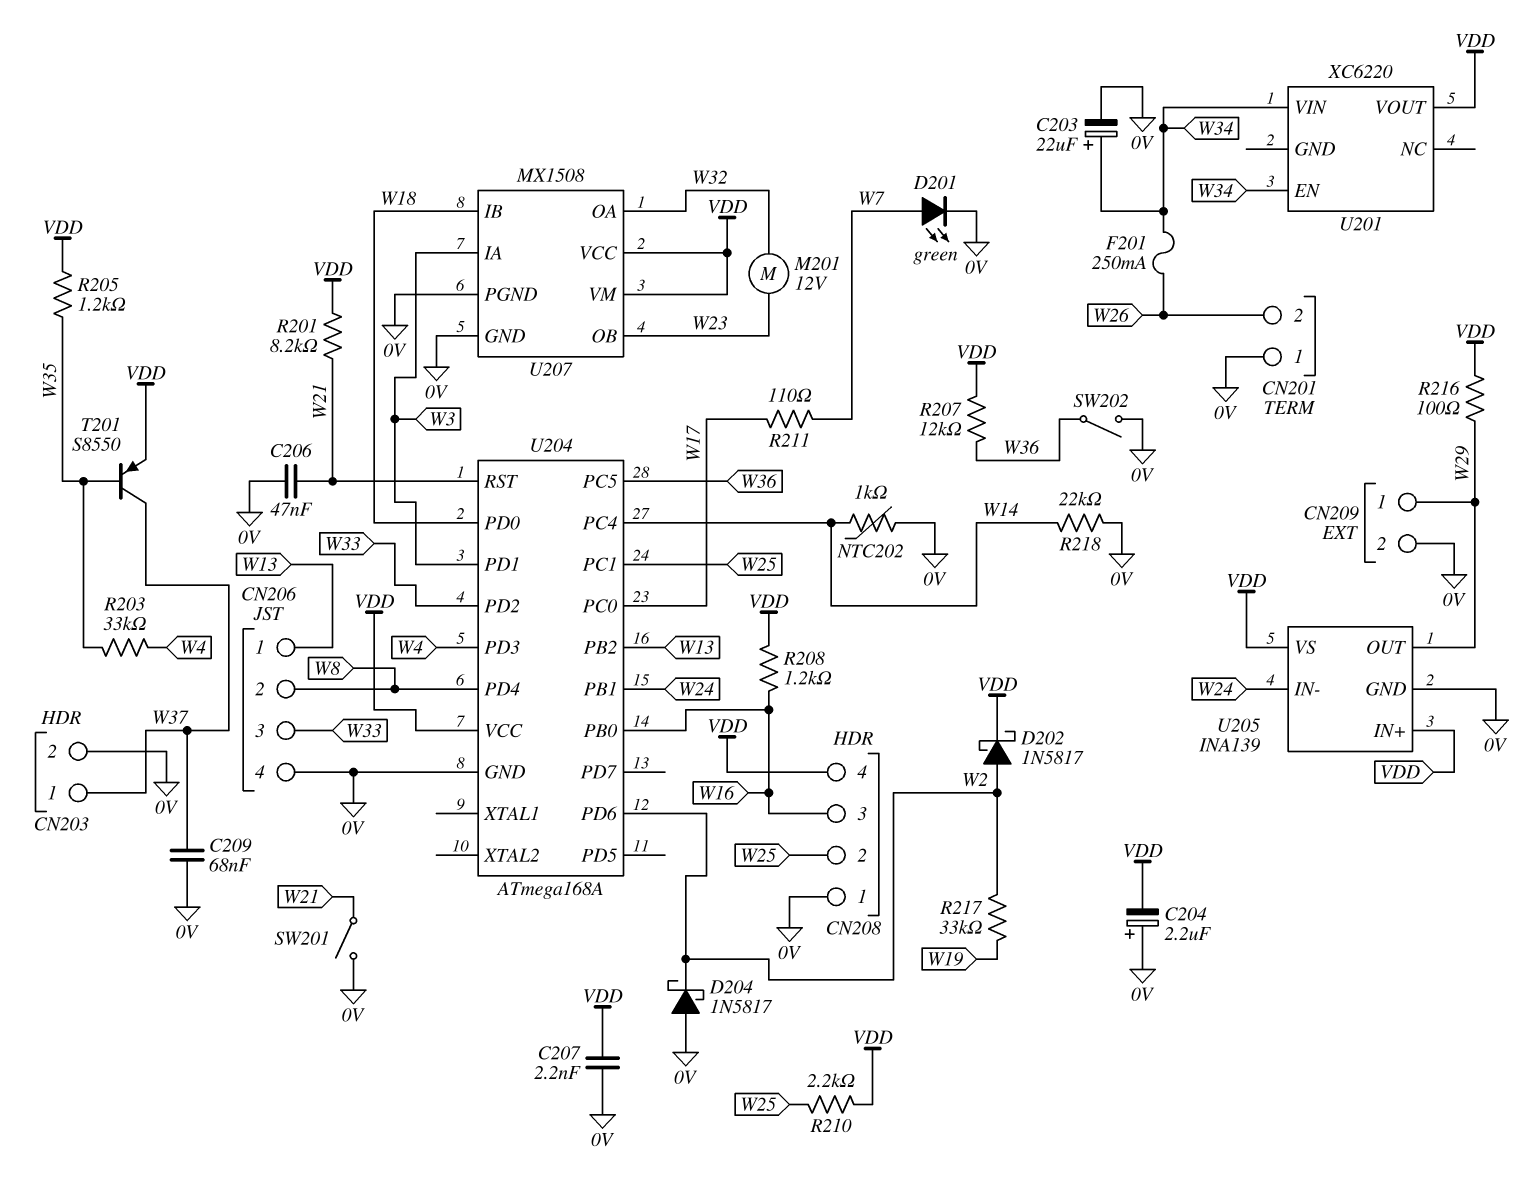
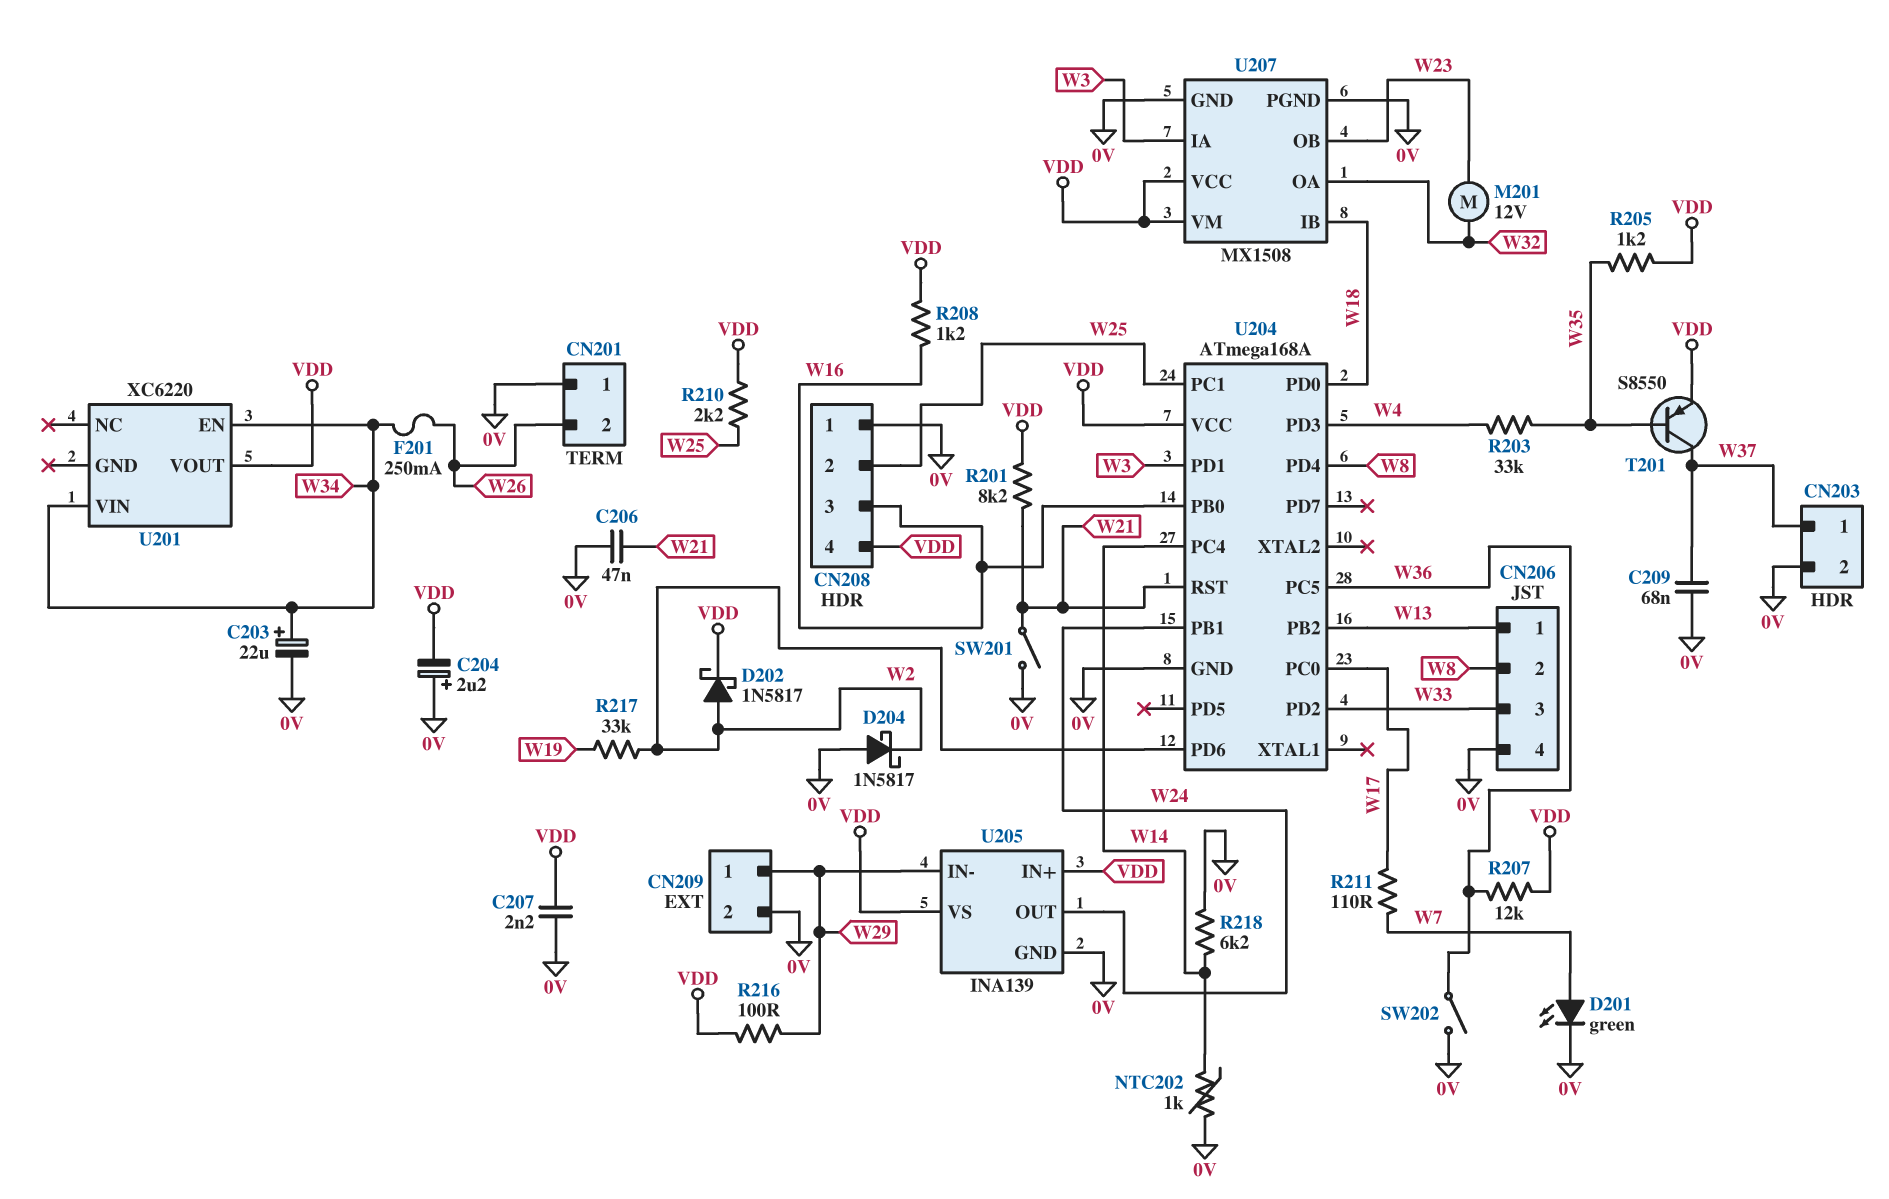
R218: 22k (0V, W14) -> 6.2k (0V, W14)
U205 pin IN-: W24 -> W29
U205 pin OUT: W29 -> W24

